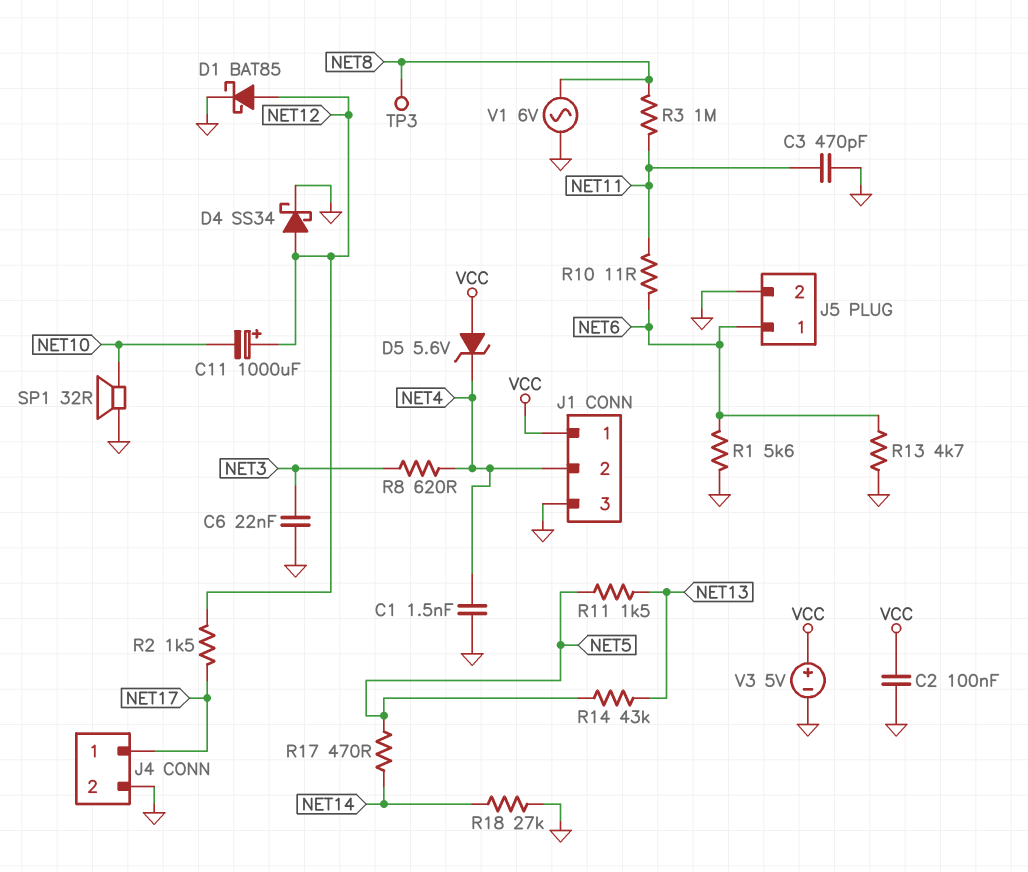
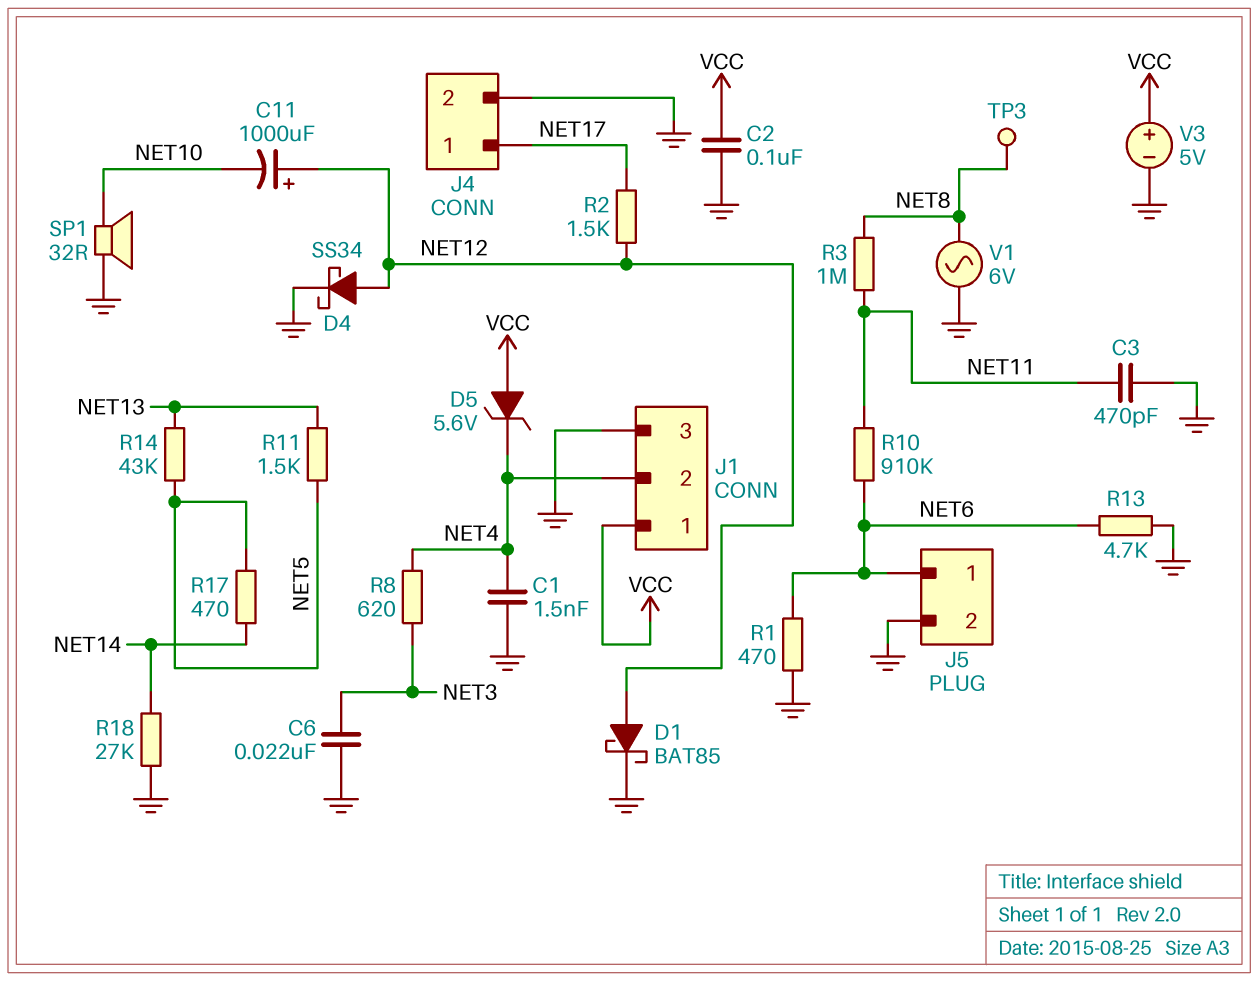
R1: 5.6k (GND, NET6) -> 470 (GND, NET6)
R10: 11 (NET6, NET11) -> 910k (NET6, NET11)

